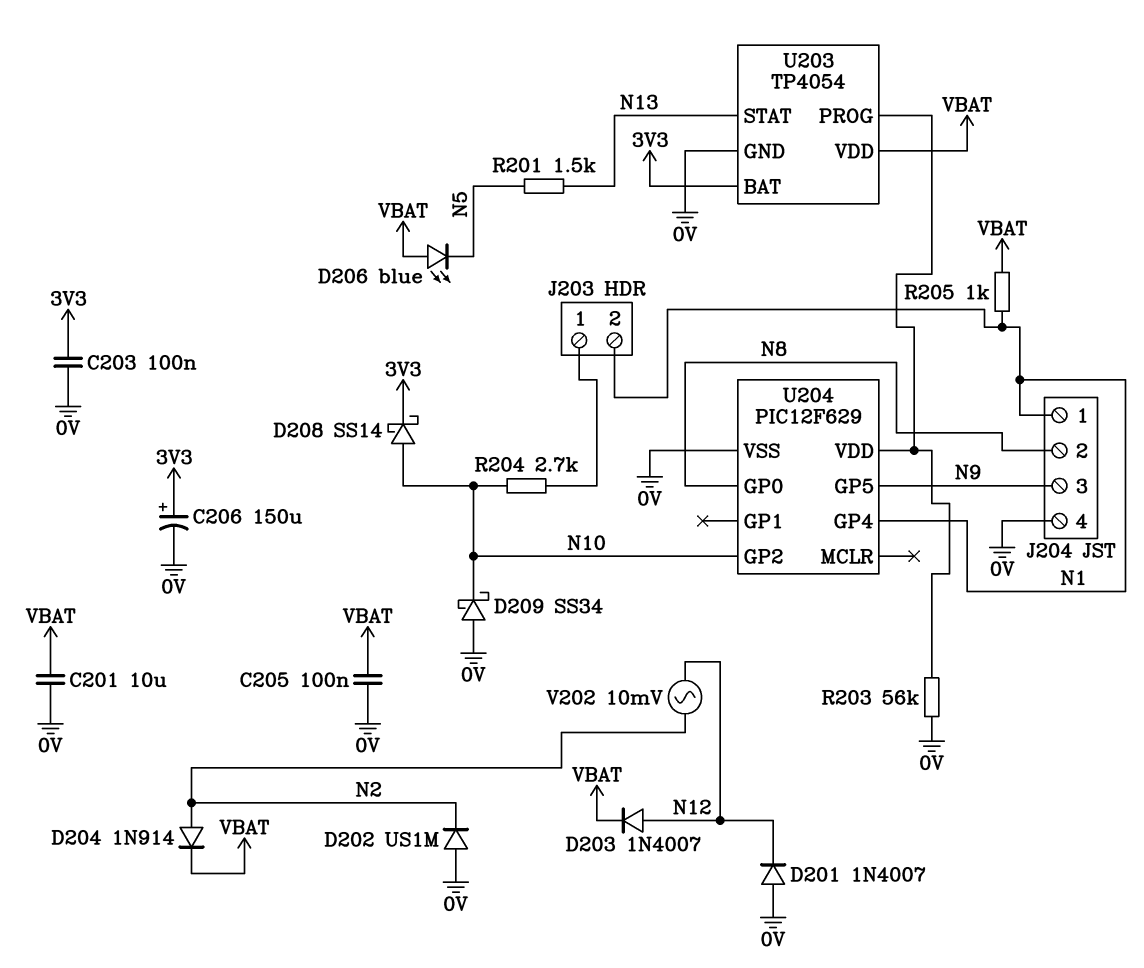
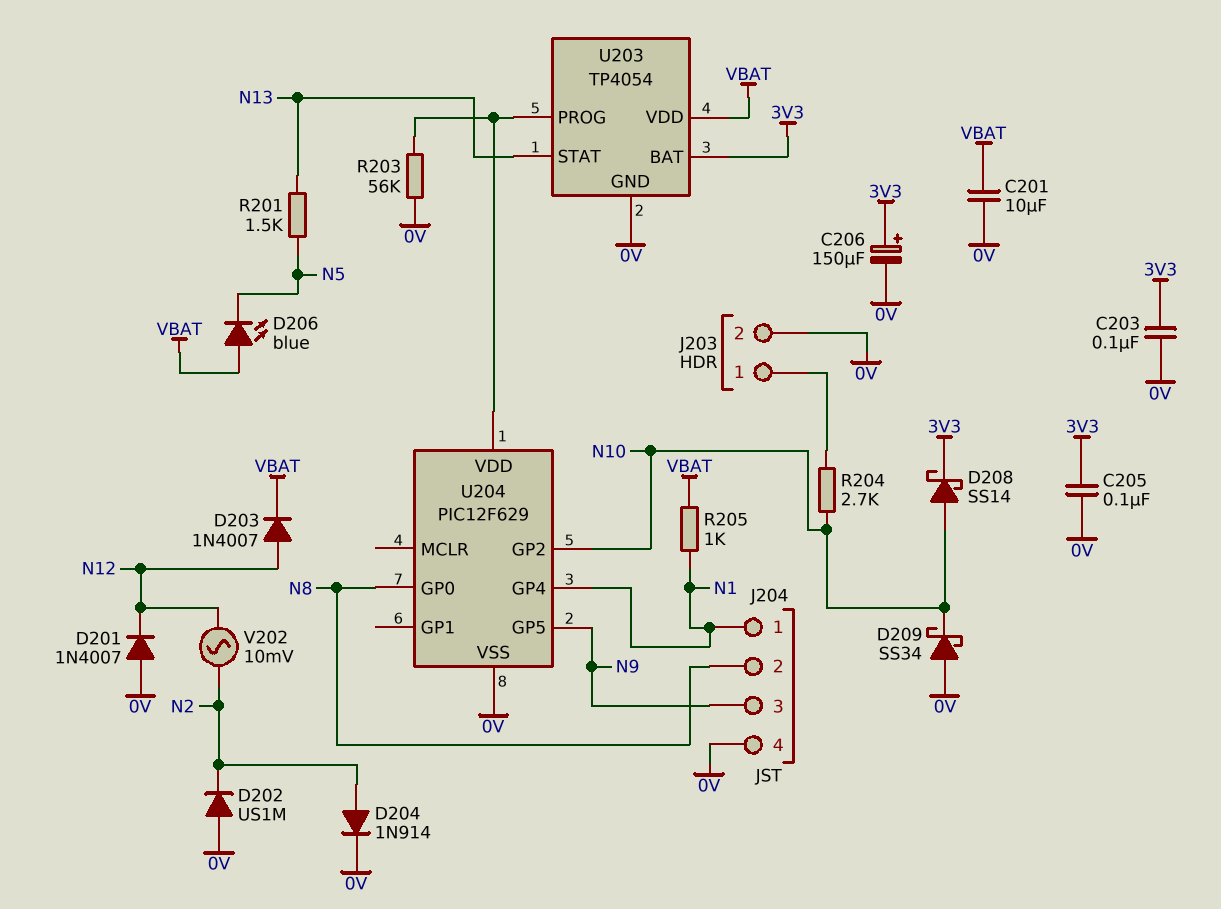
C205: 100nF (0V, VBAT) -> 100nF (0V, 3V3)
D204: diode 1N914 (A N2, K VBAT) -> diode 1N914 (A N2, K 0V)
J203 pin 2: N1 -> 0V

